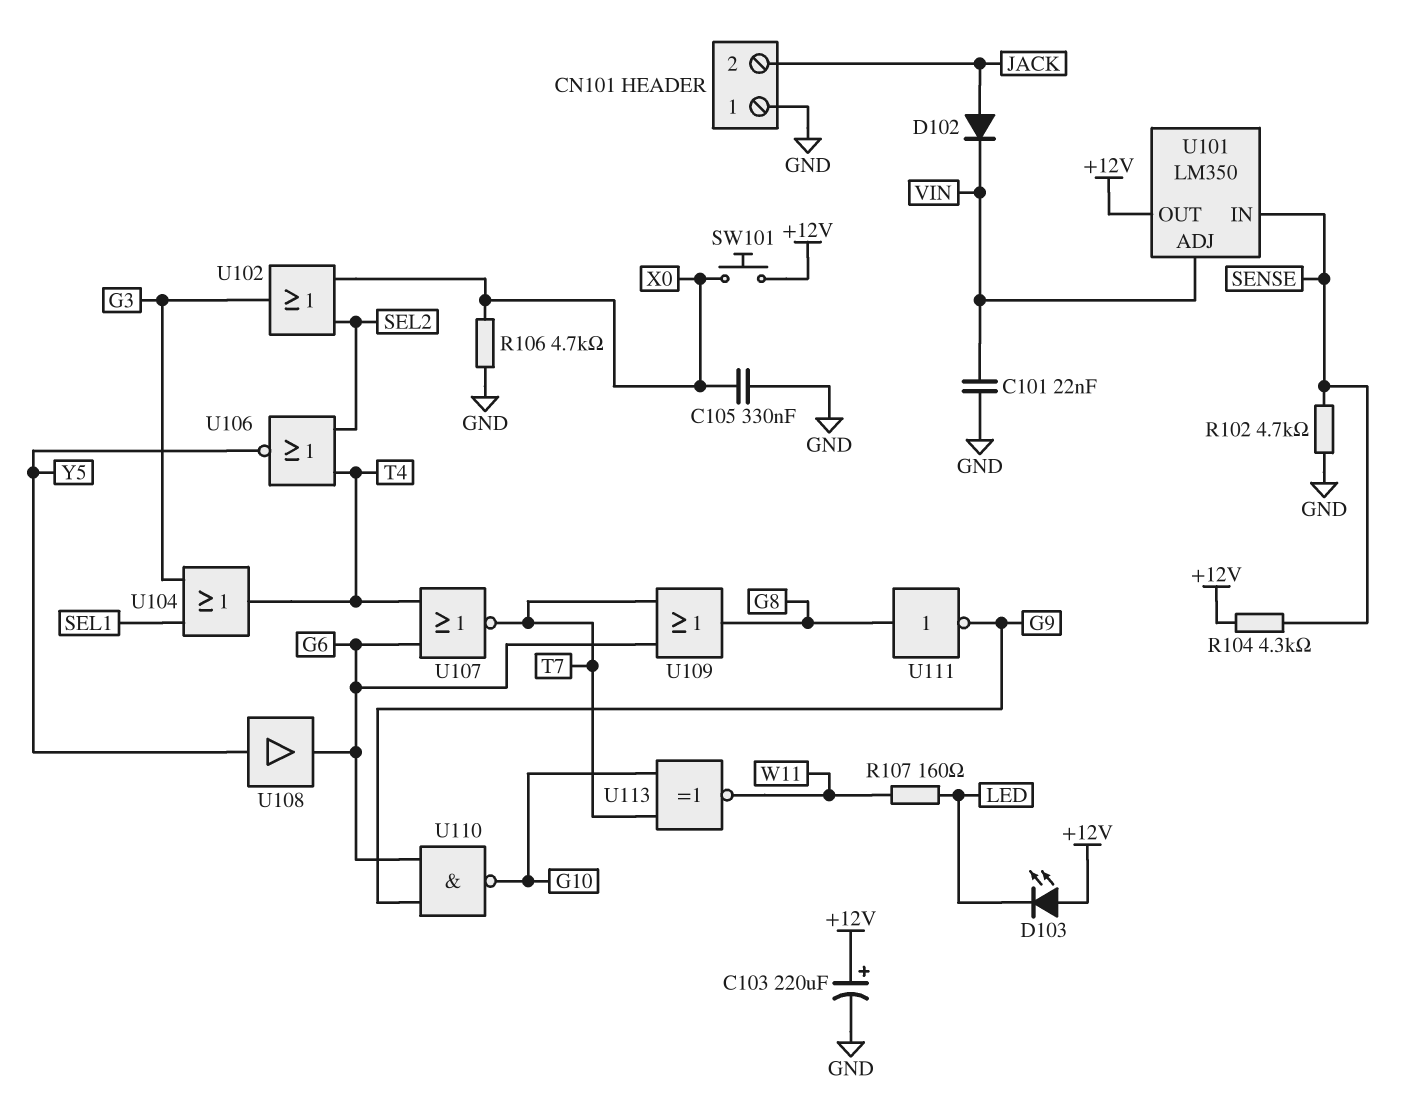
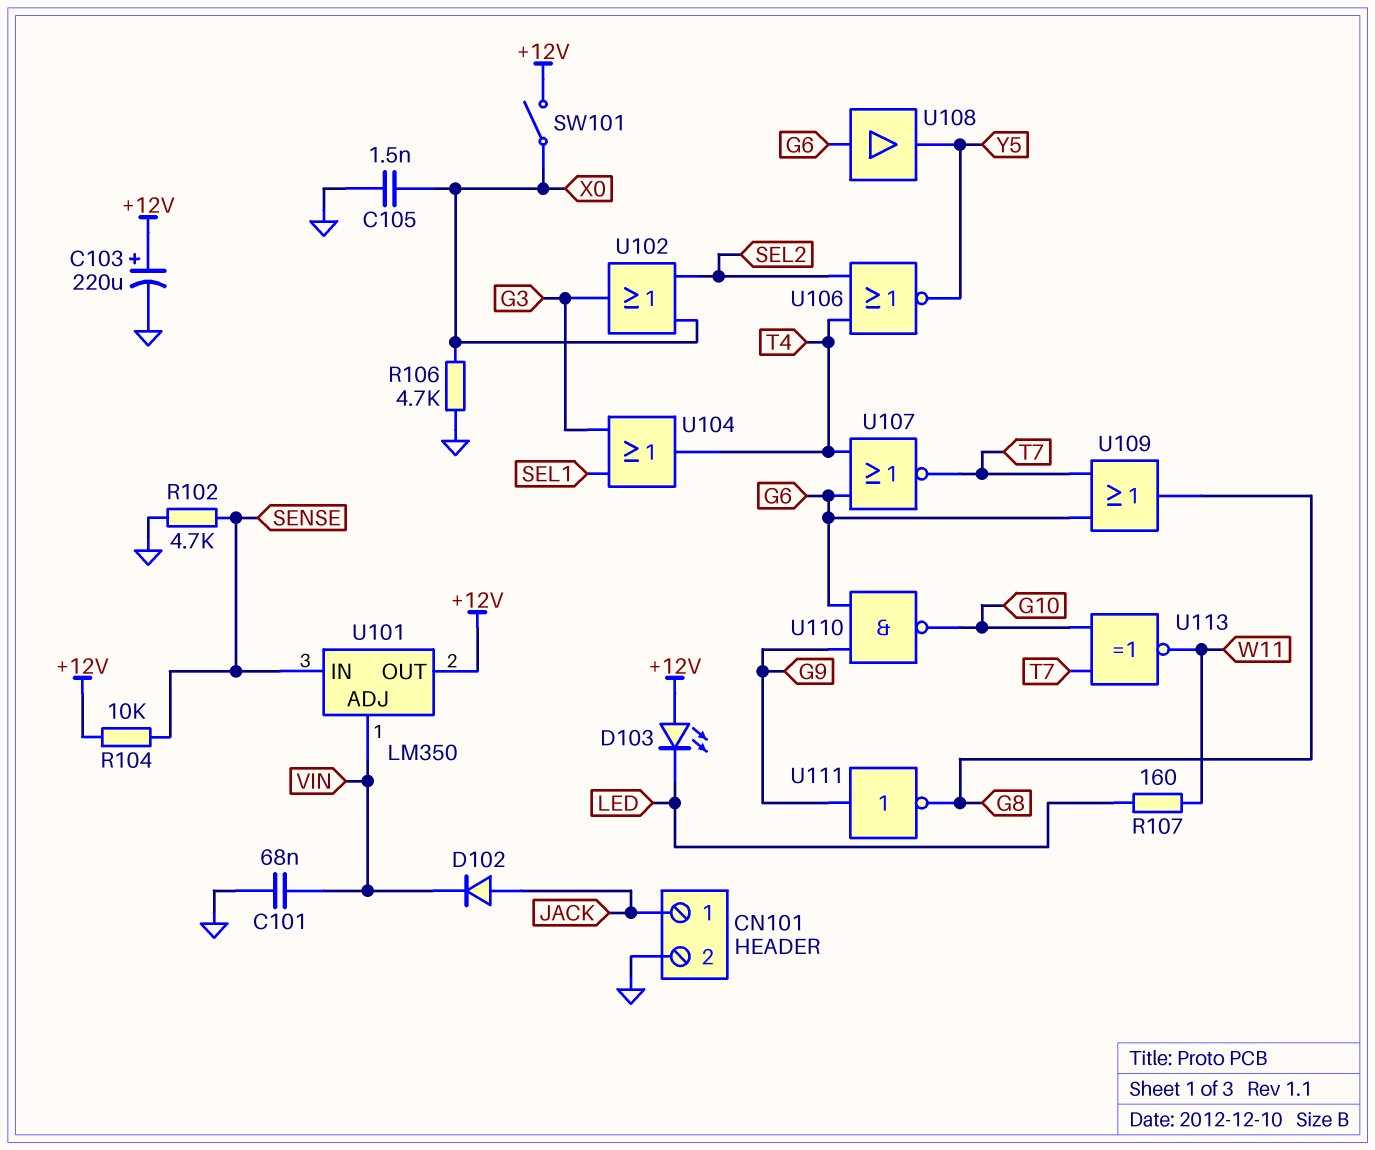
C101: 22nF (GND, VIN) -> 68nF (GND, VIN)
C105: 330nF (GND, X0) -> 1.5nF (GND, X0)
CN101 pin 1: GND -> JACK
CN101 pin 2: JACK -> GND
R104: 4.3k (+12V, SENSE) -> 10k (+12V, SENSE)
SW101: button (+12V, X0) -> switch (+12V, X0)
U108: buffer (in Y5, out G6) -> buffer (in G6, out Y5)
U111: NOT (in G8, out G9) -> NOT (in G9, out G8)

